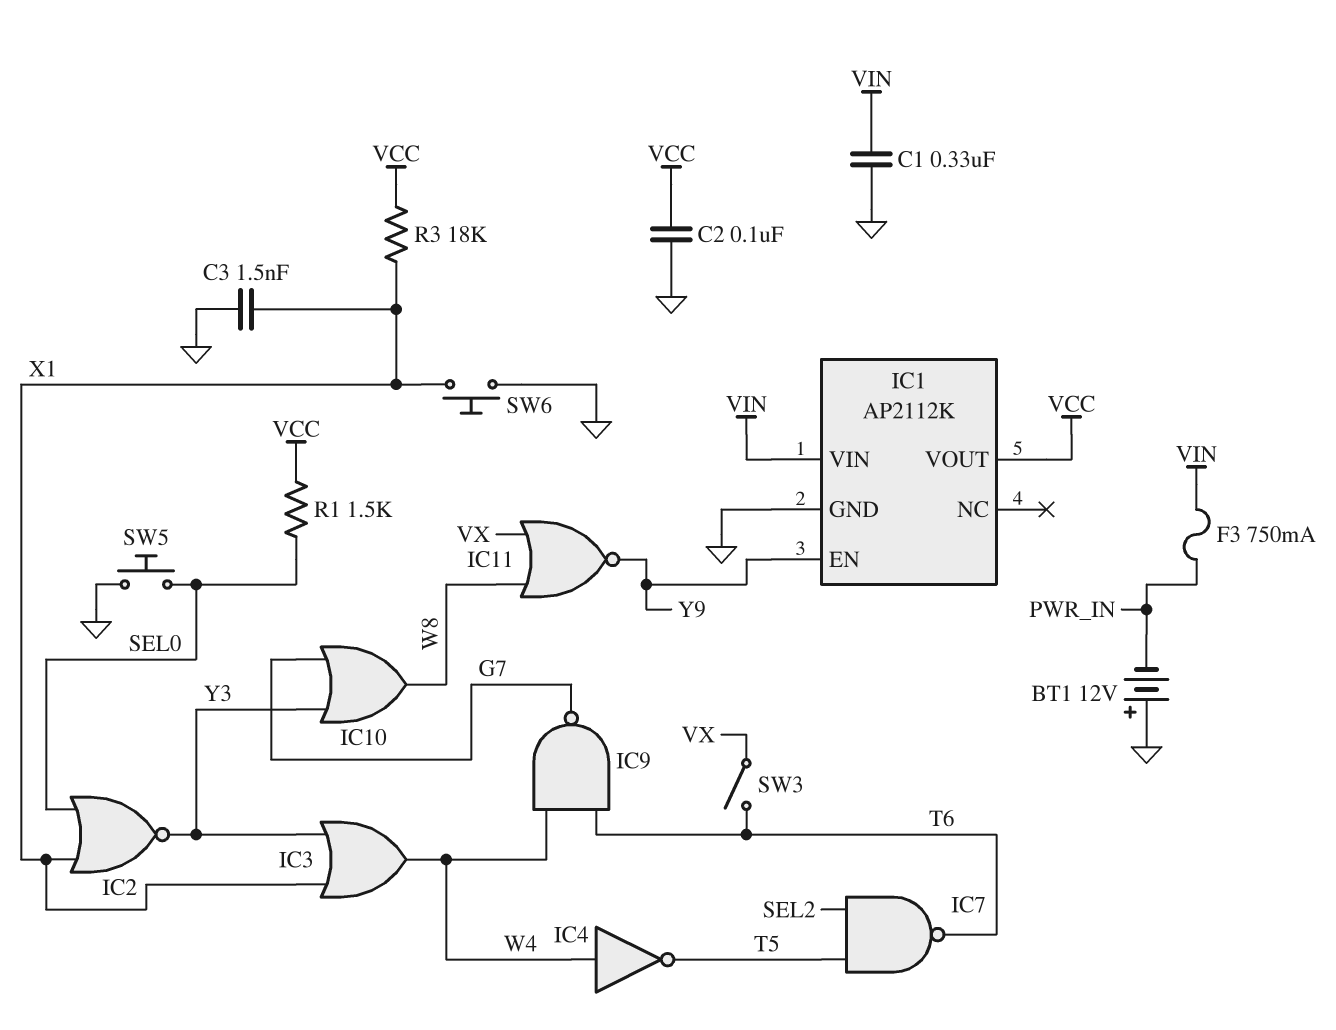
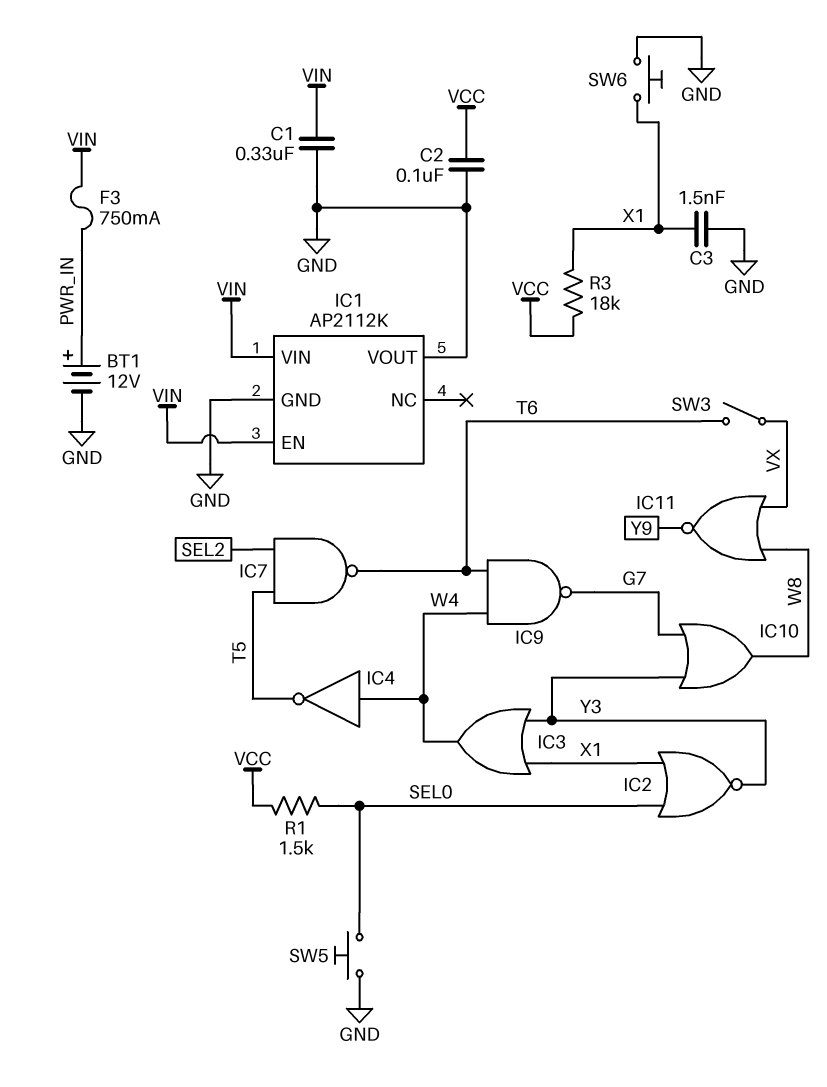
BT1: 12V (plus GND, minus PWR_IN) -> 12V (plus PWR_IN, minus GND)
IC1 pin EN: Y9 -> VIN
IC1 pin VOUT: VCC -> GND

